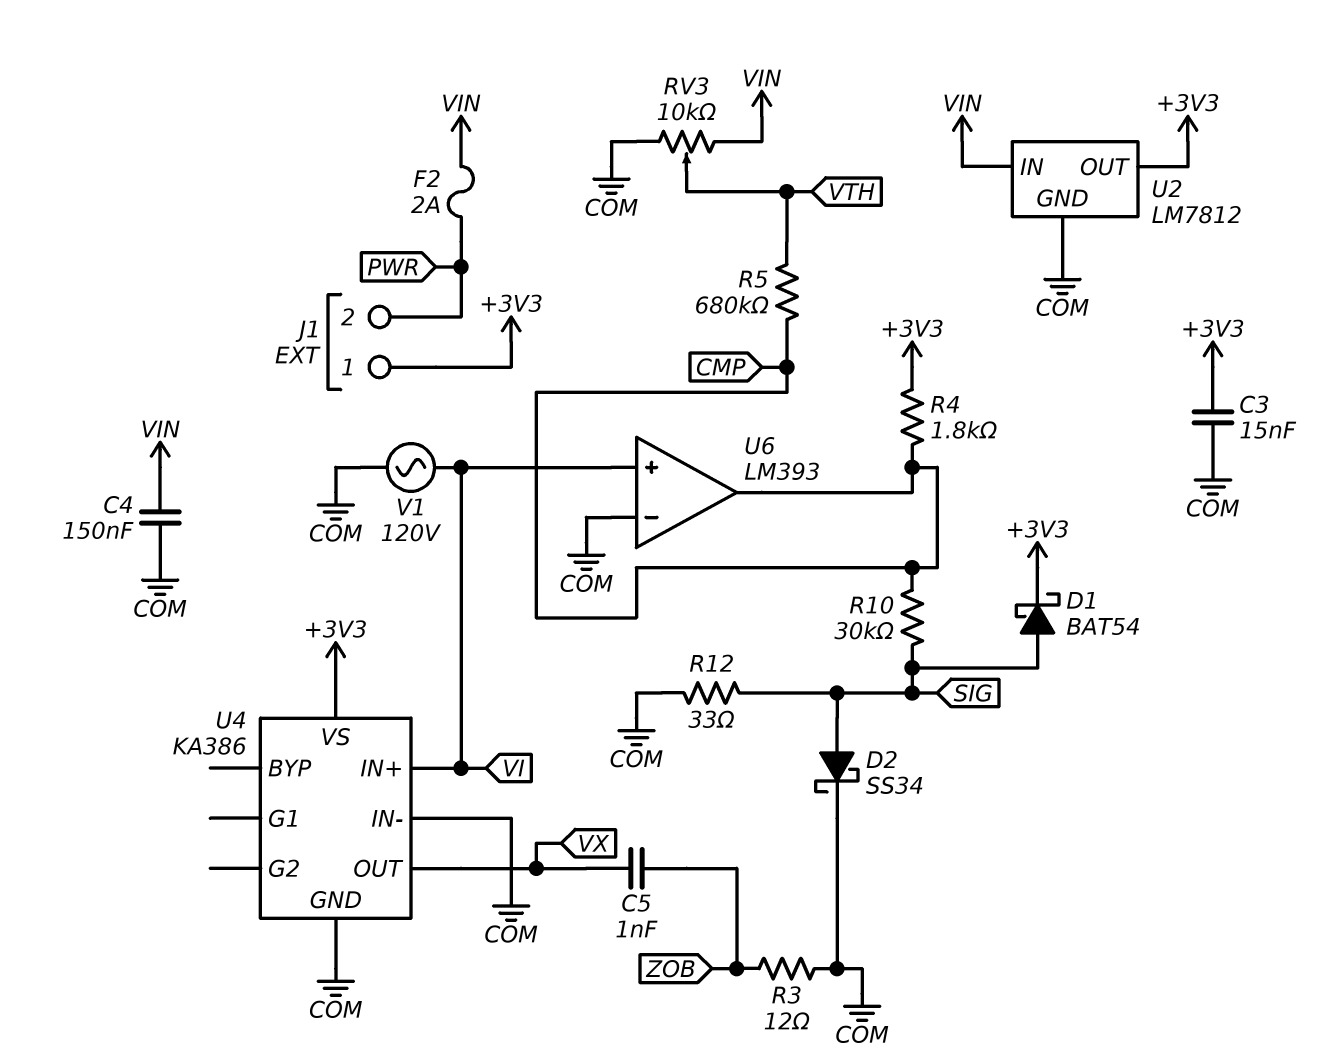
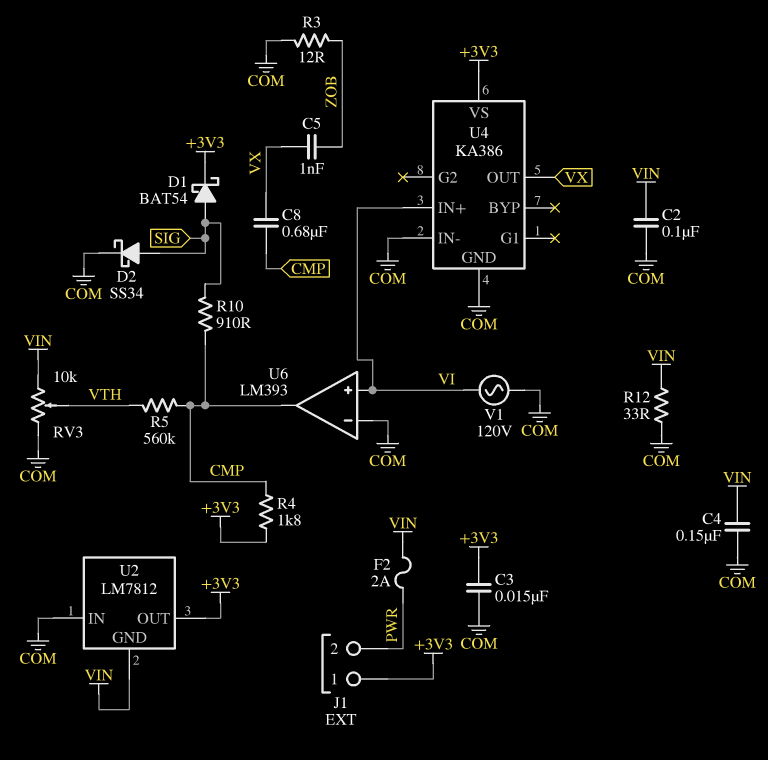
C2: none -> 100nF (COM, VIN)
C8: none -> 680nF (CMP, VX)
R5: 680k (CMP, VTH) -> 560k (CMP, VTH)
R10: 30k (CMP, SIG) -> 910 (CMP, SIG)
R12: 33 (COM, SIG) -> 33 (COM, VIN)
U2 pin GND: COM -> VIN
U2 pin IN: VIN -> COM

